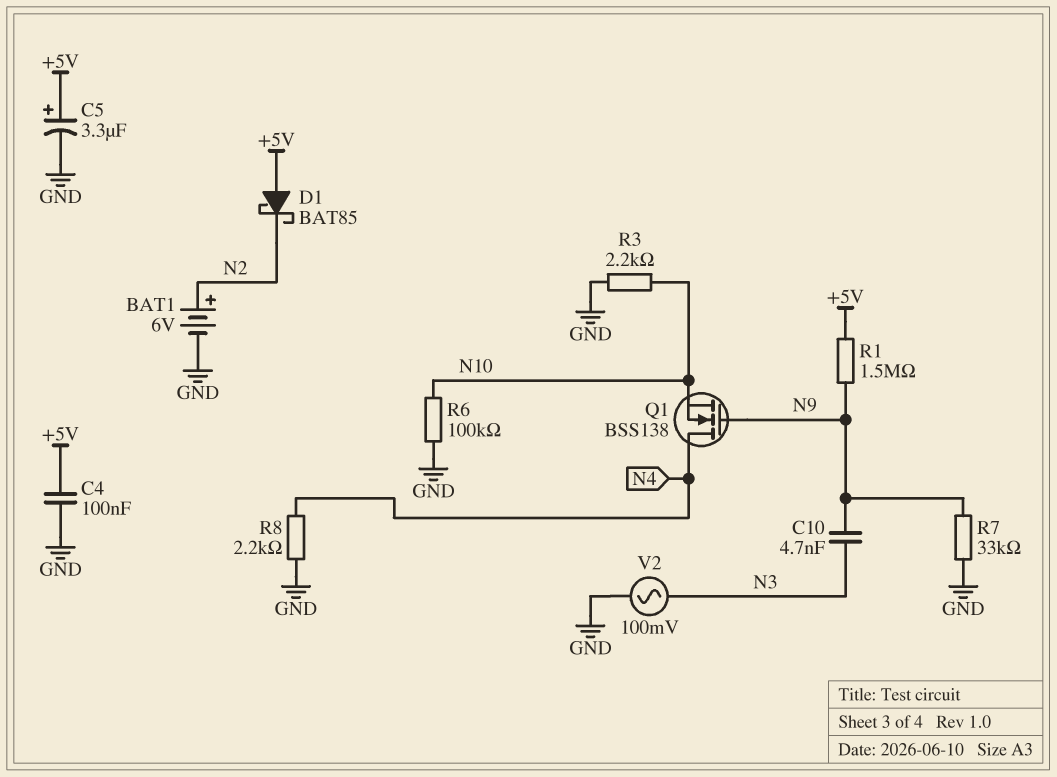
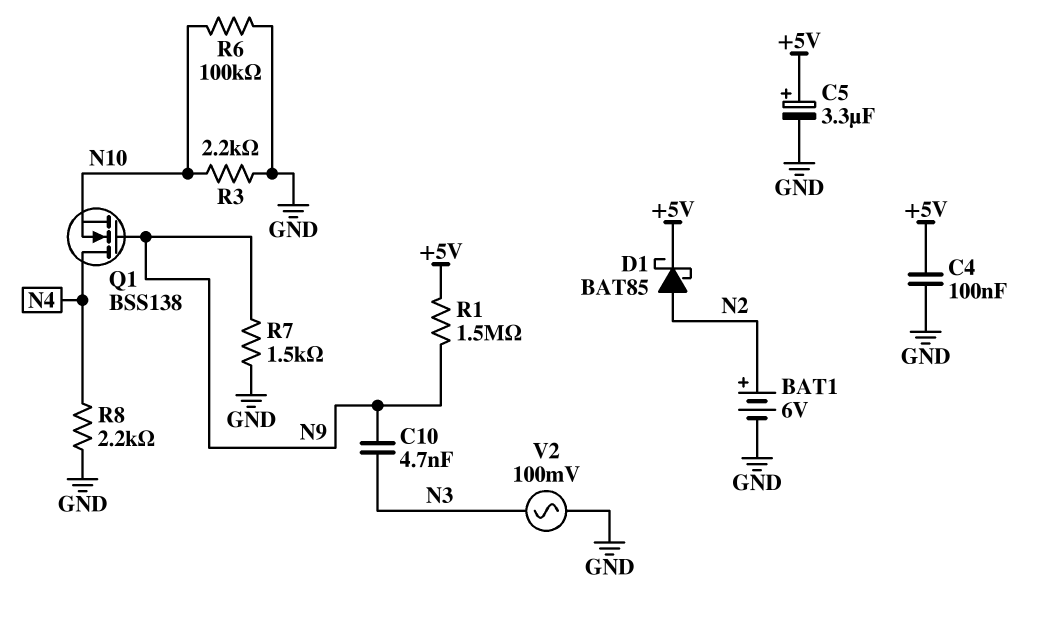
D1: schottky BAT85 (A +5V, K N2) -> schottky BAT85 (A N2, K +5V)
R7: 33k (GND, N9) -> 1.5k (GND, N9)

